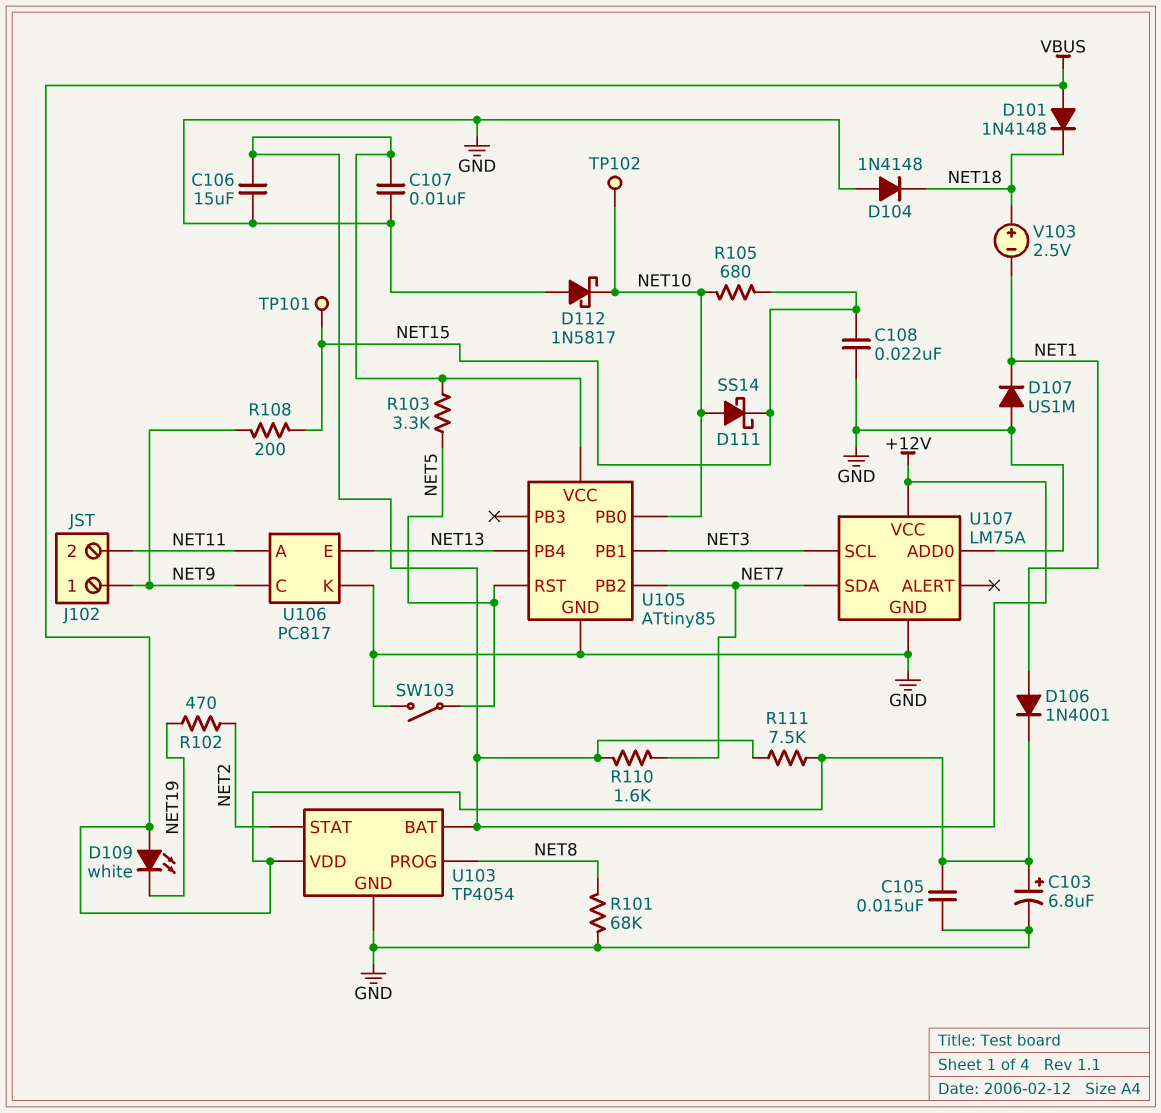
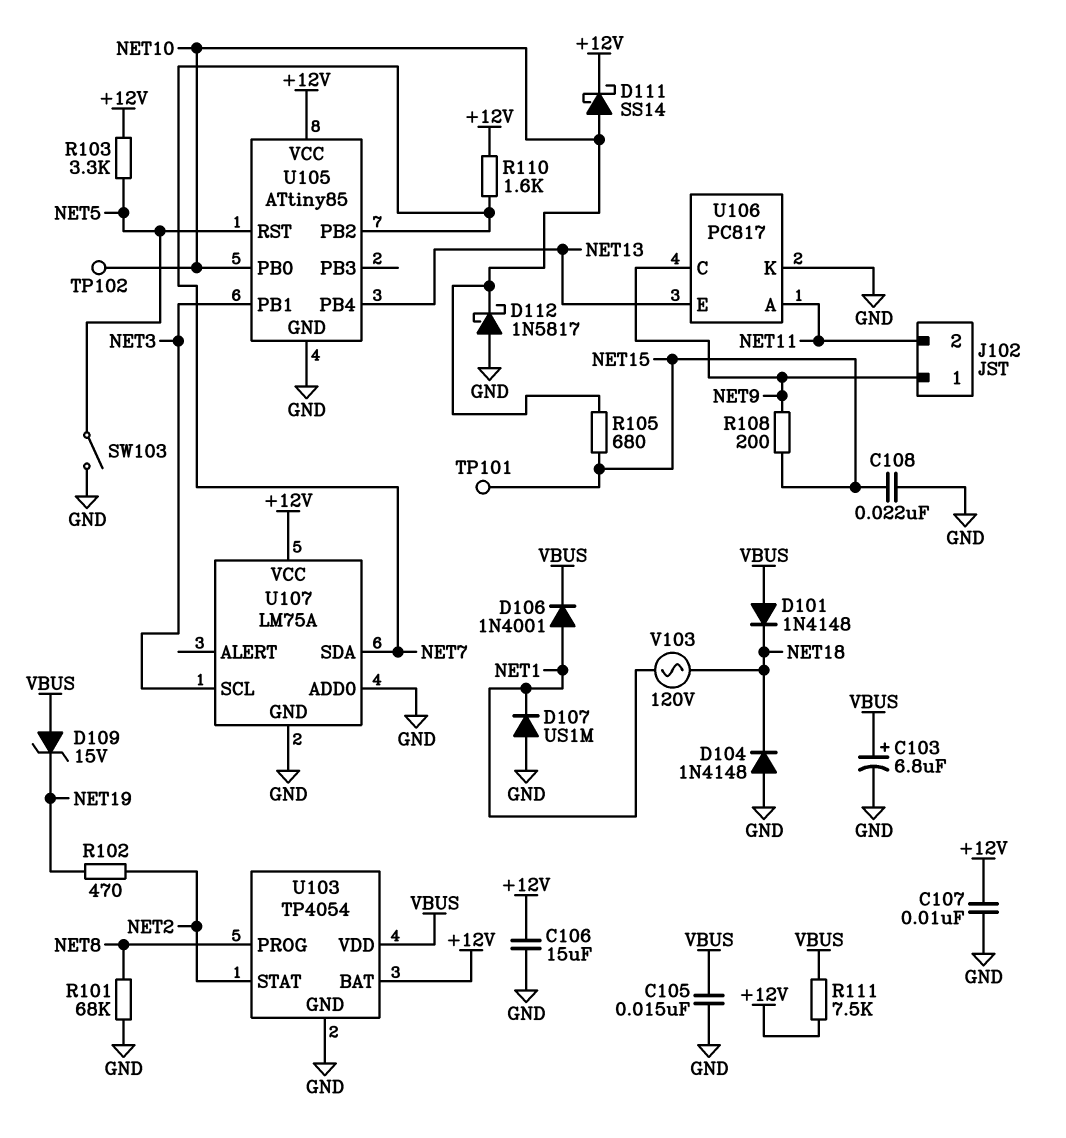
D109: LED white (A VBUS, K NET19) -> zener 15V (A VBUS, K NET19)
D111: schottky SS14 (A NET10, K NET15) -> schottky SS14 (A NET10, K +12V)
V103: 2.5V (plus NET18, minus NET1) -> AC 120V (NET1, NET18)

